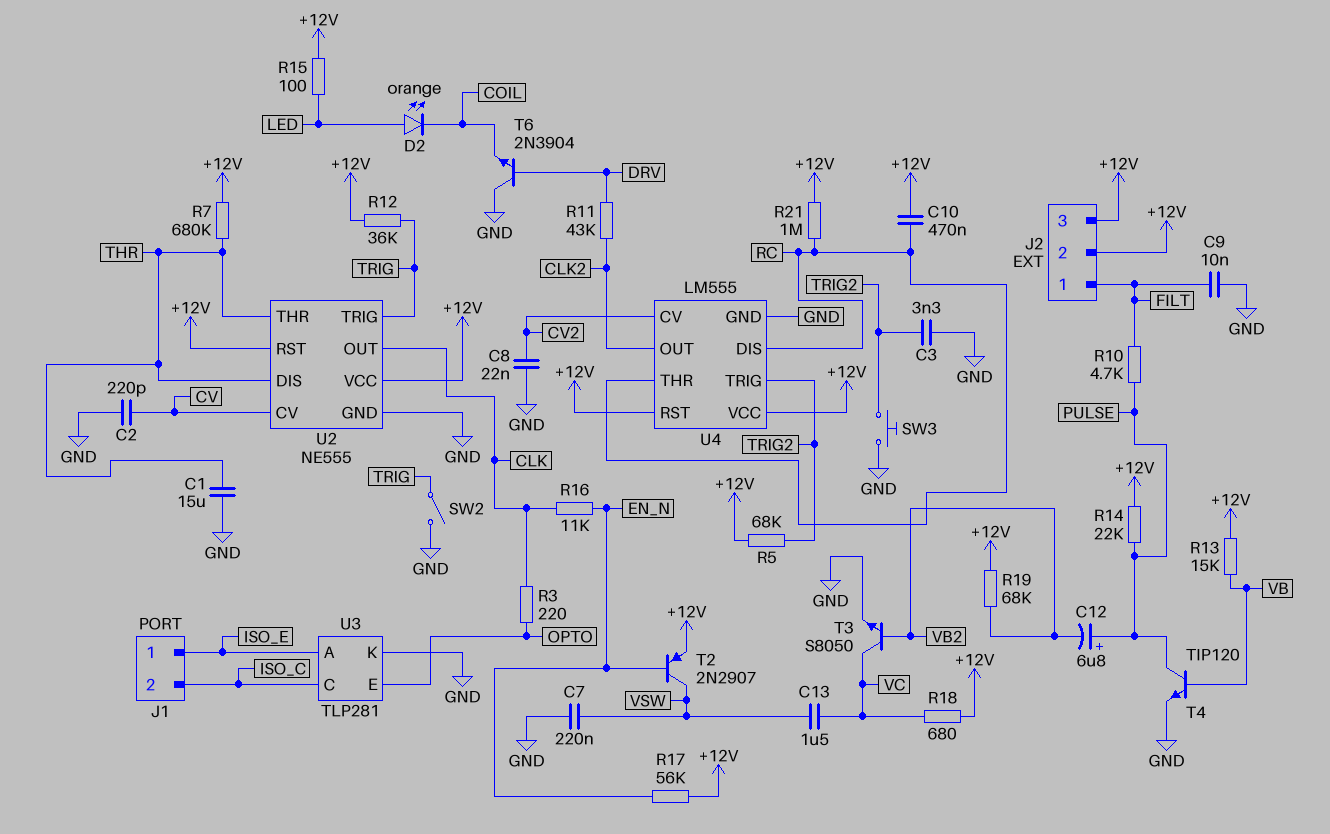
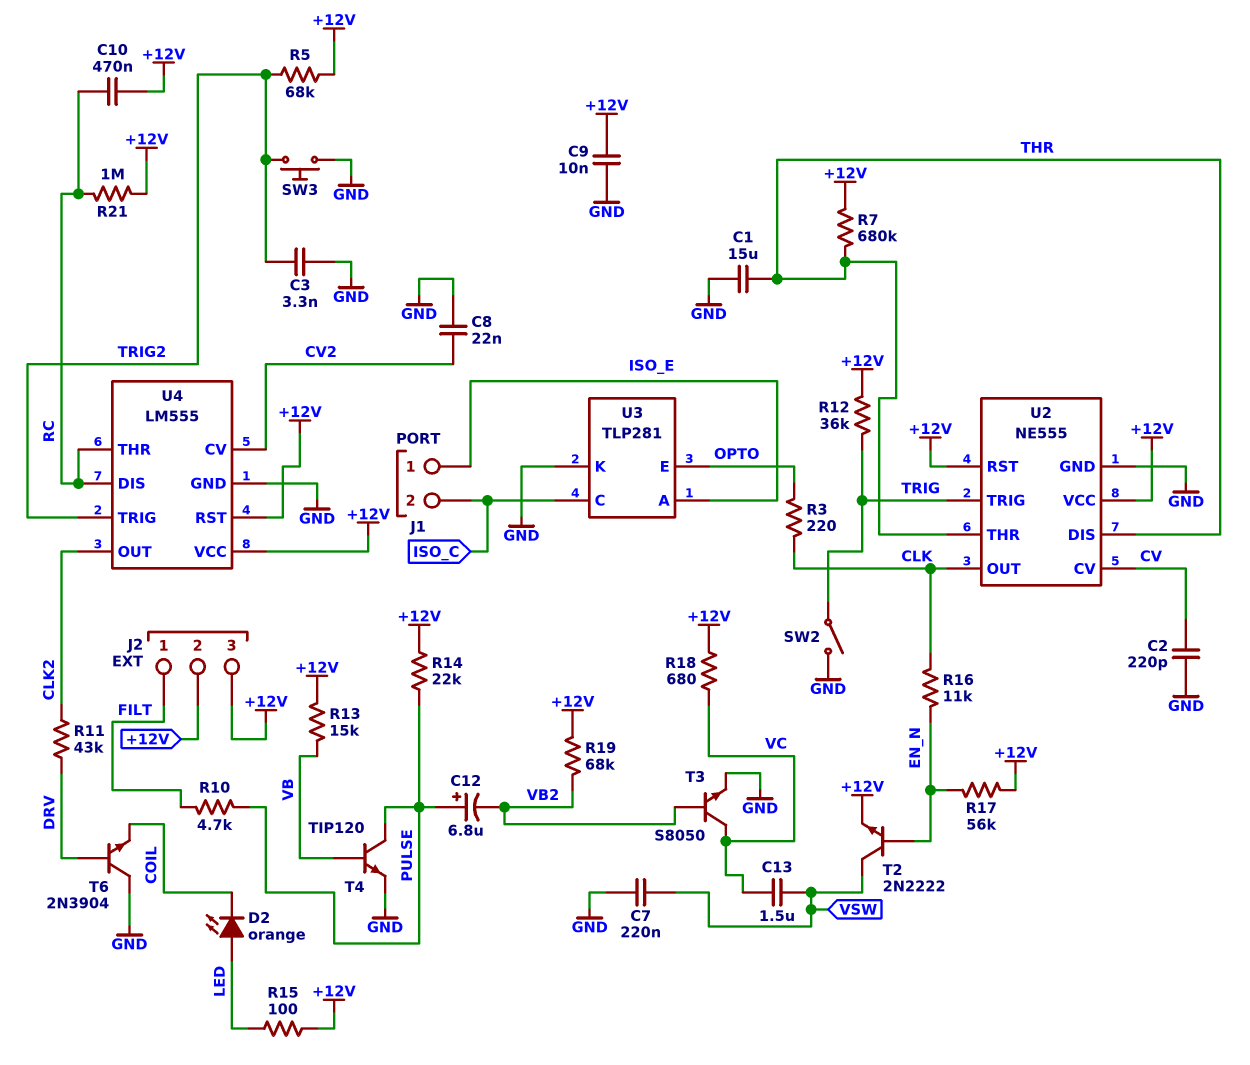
C9: 10nF (FILT, GND) -> 10nF (+12V, GND)
T2: PNP 2N2907 (B EN_N, C VSW, E +12V) -> NPN 2N2222 (B EN_N, C VSW, E +12V)

